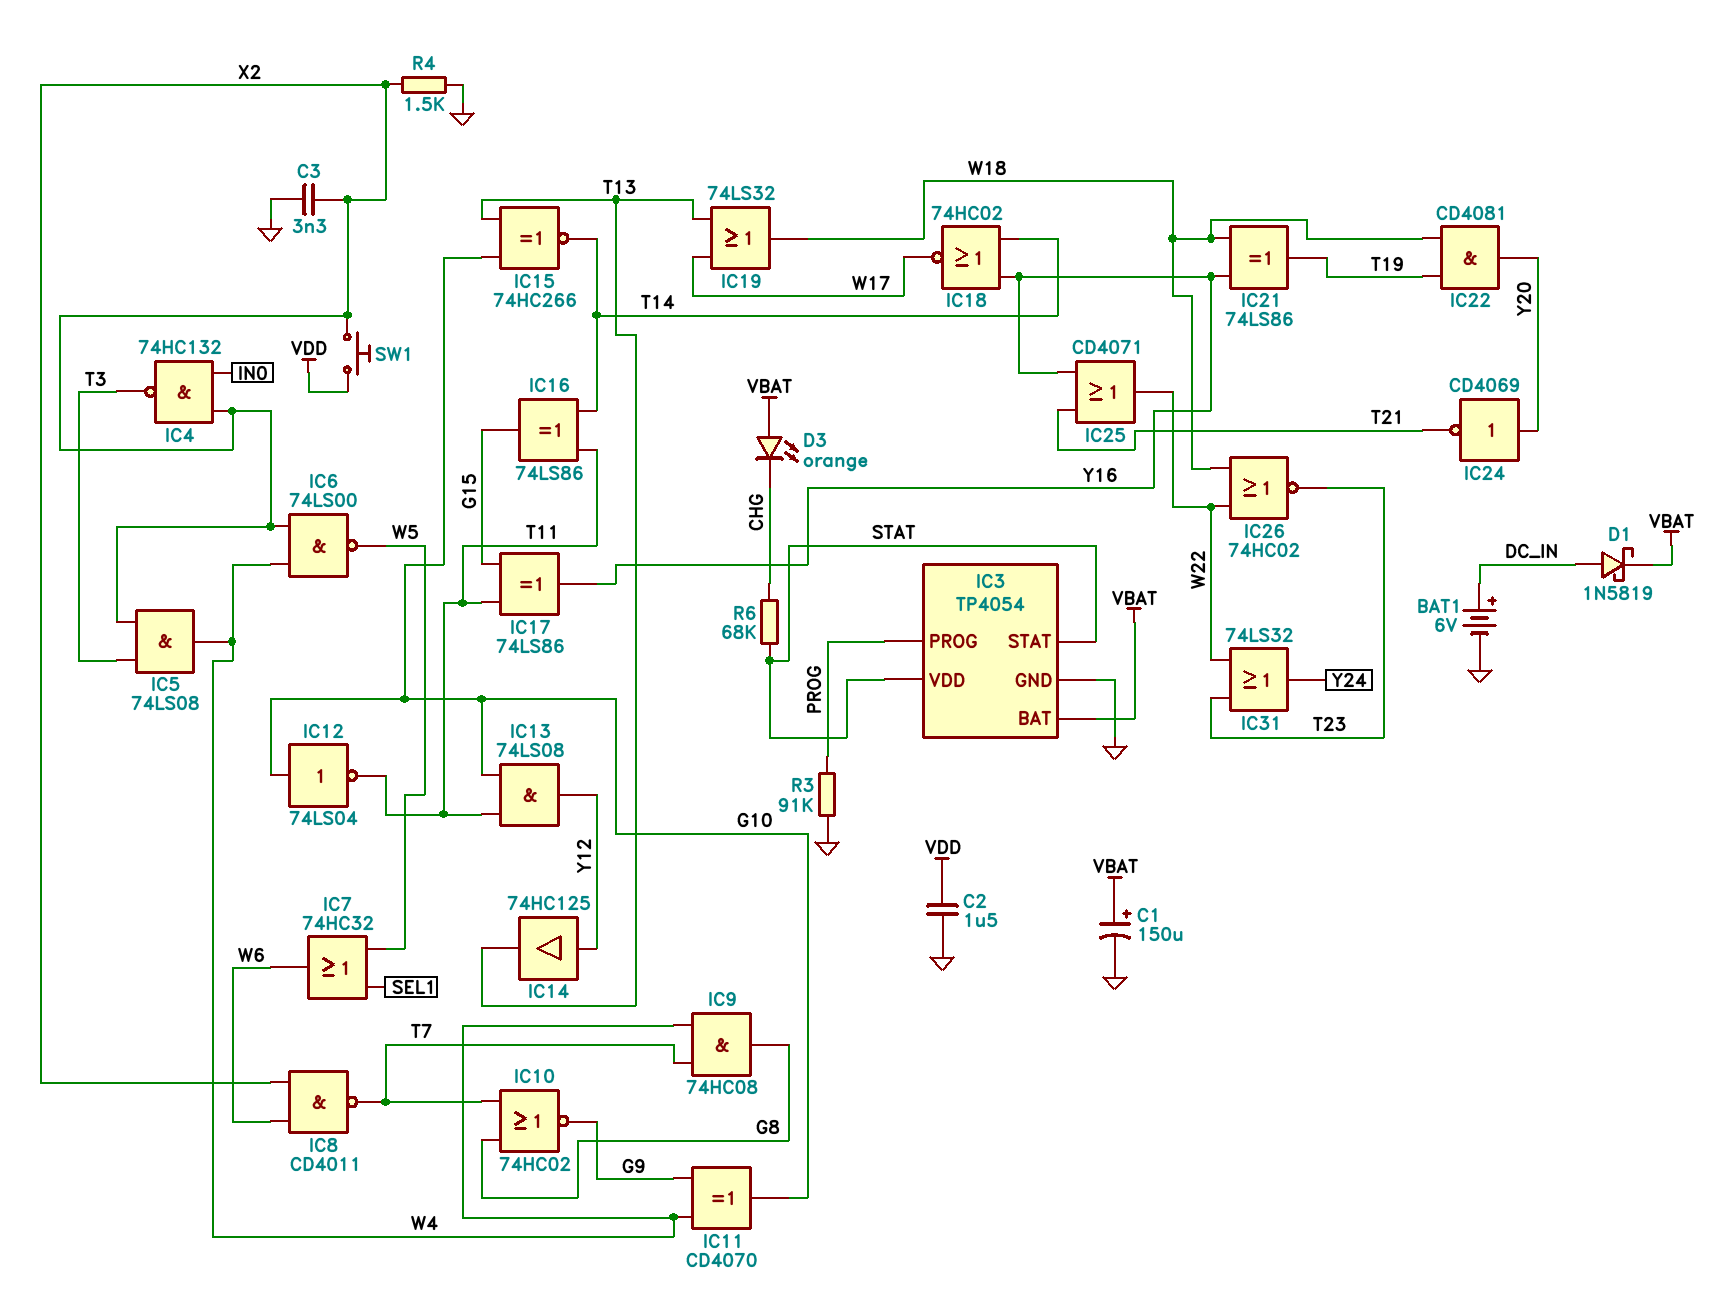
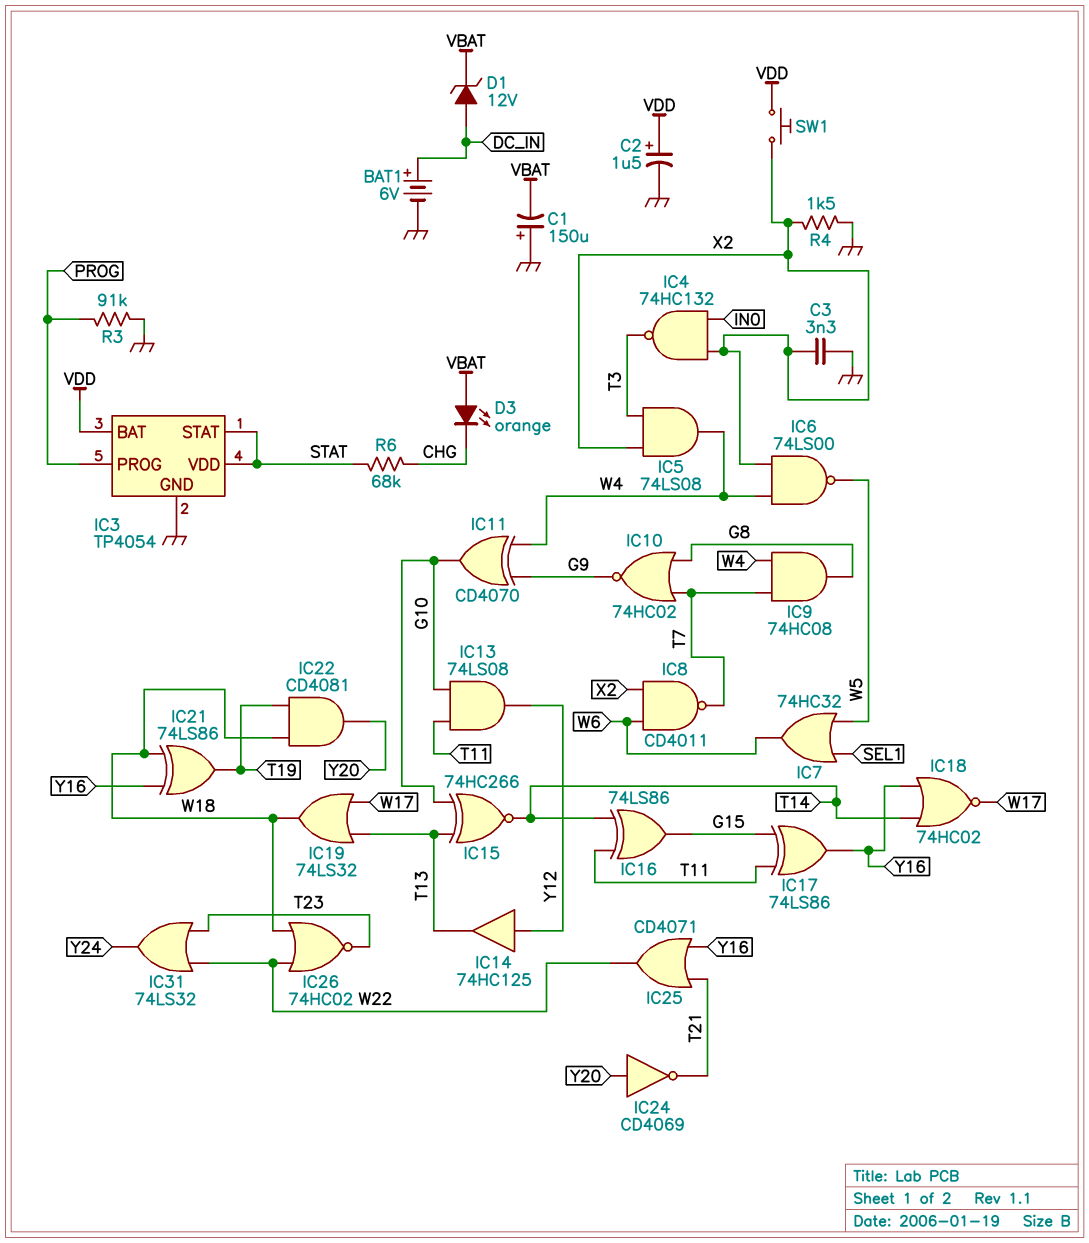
C1: 150uF (plus VBAT, minus GND) -> 150uF (plus GND, minus VBAT)
C2: 1.5uF (GND, VDD) -> 1.5uF (plus VDD, minus GND)
D1: schottky 1N5819 (A DC_IN, K VBAT) -> zener 12V (A DC_IN, K VBAT)
IC3 pin BAT: VBAT -> VDD
IC12: NOT 74LS04 (in G10, out T11) -> none

